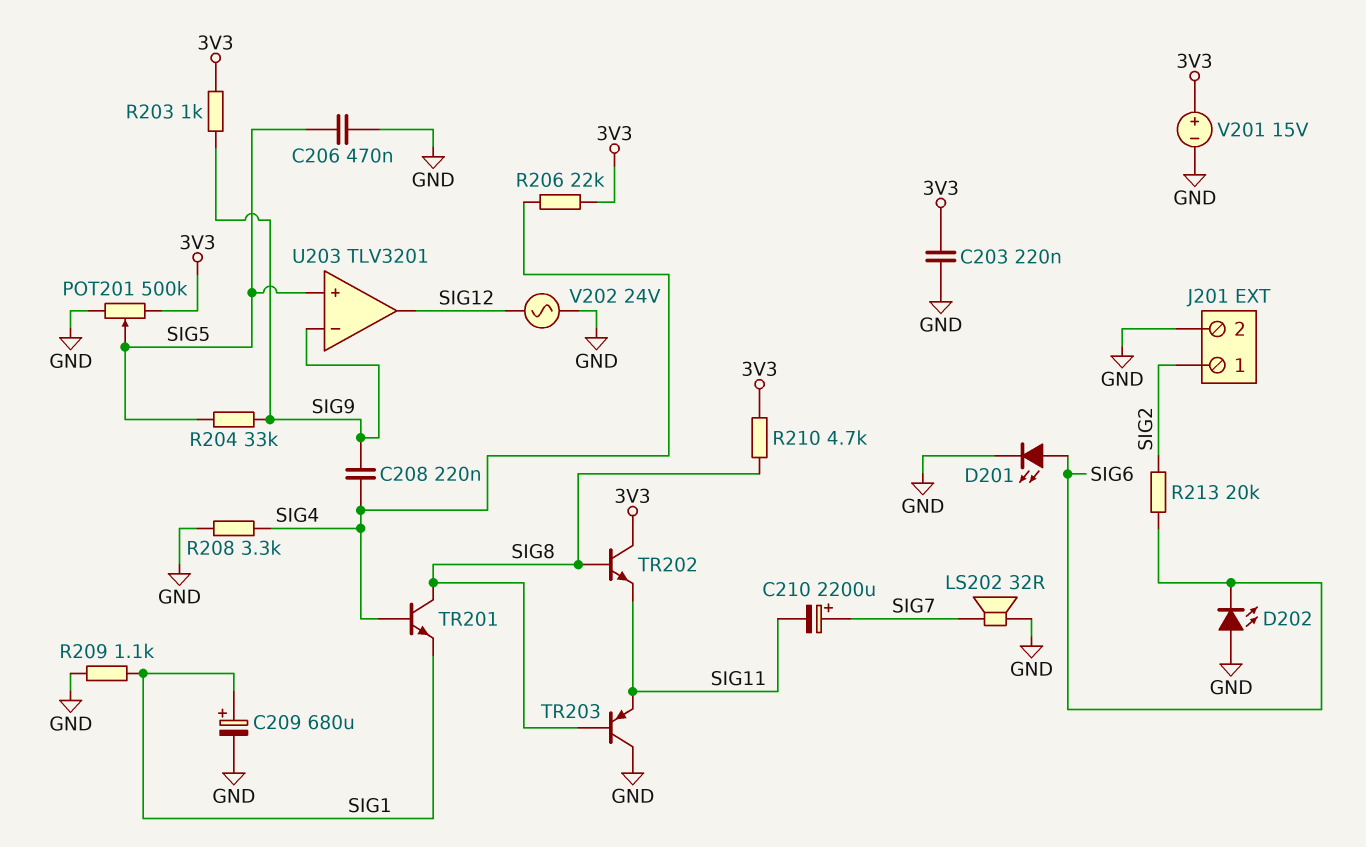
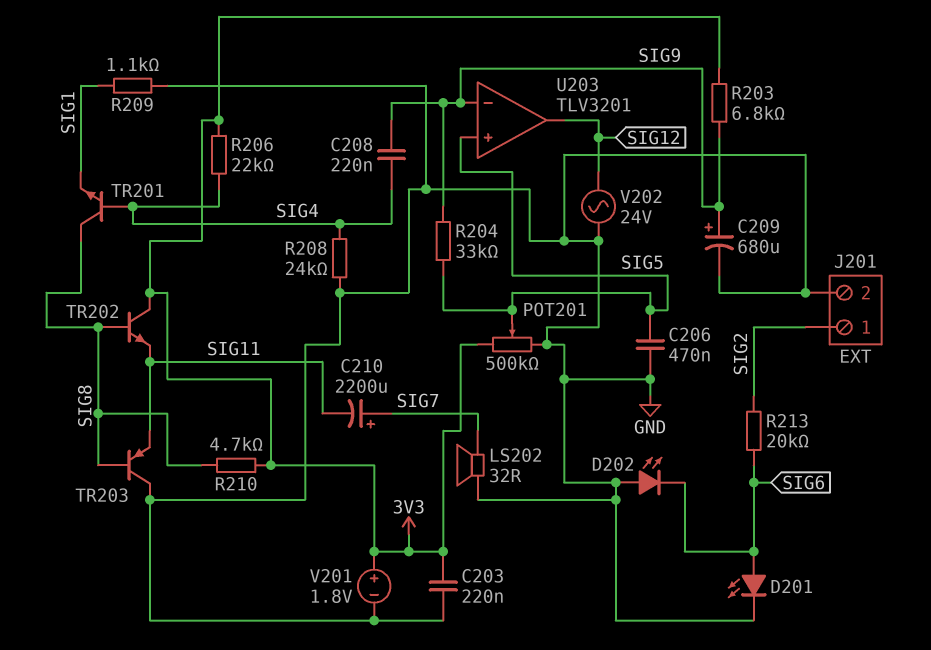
C209: 680uF (plus SIG1, minus GND) -> 680uF (plus SIG9, minus GND)
R203: 1k (3V3, SIG9) -> 6.8k (3V3, SIG9)
R208: 3.3k (GND, SIG4) -> 24k (GND, SIG4)
V201: 15V (plus 3V3, minus GND) -> 1.8V (plus 3V3, minus GND)

